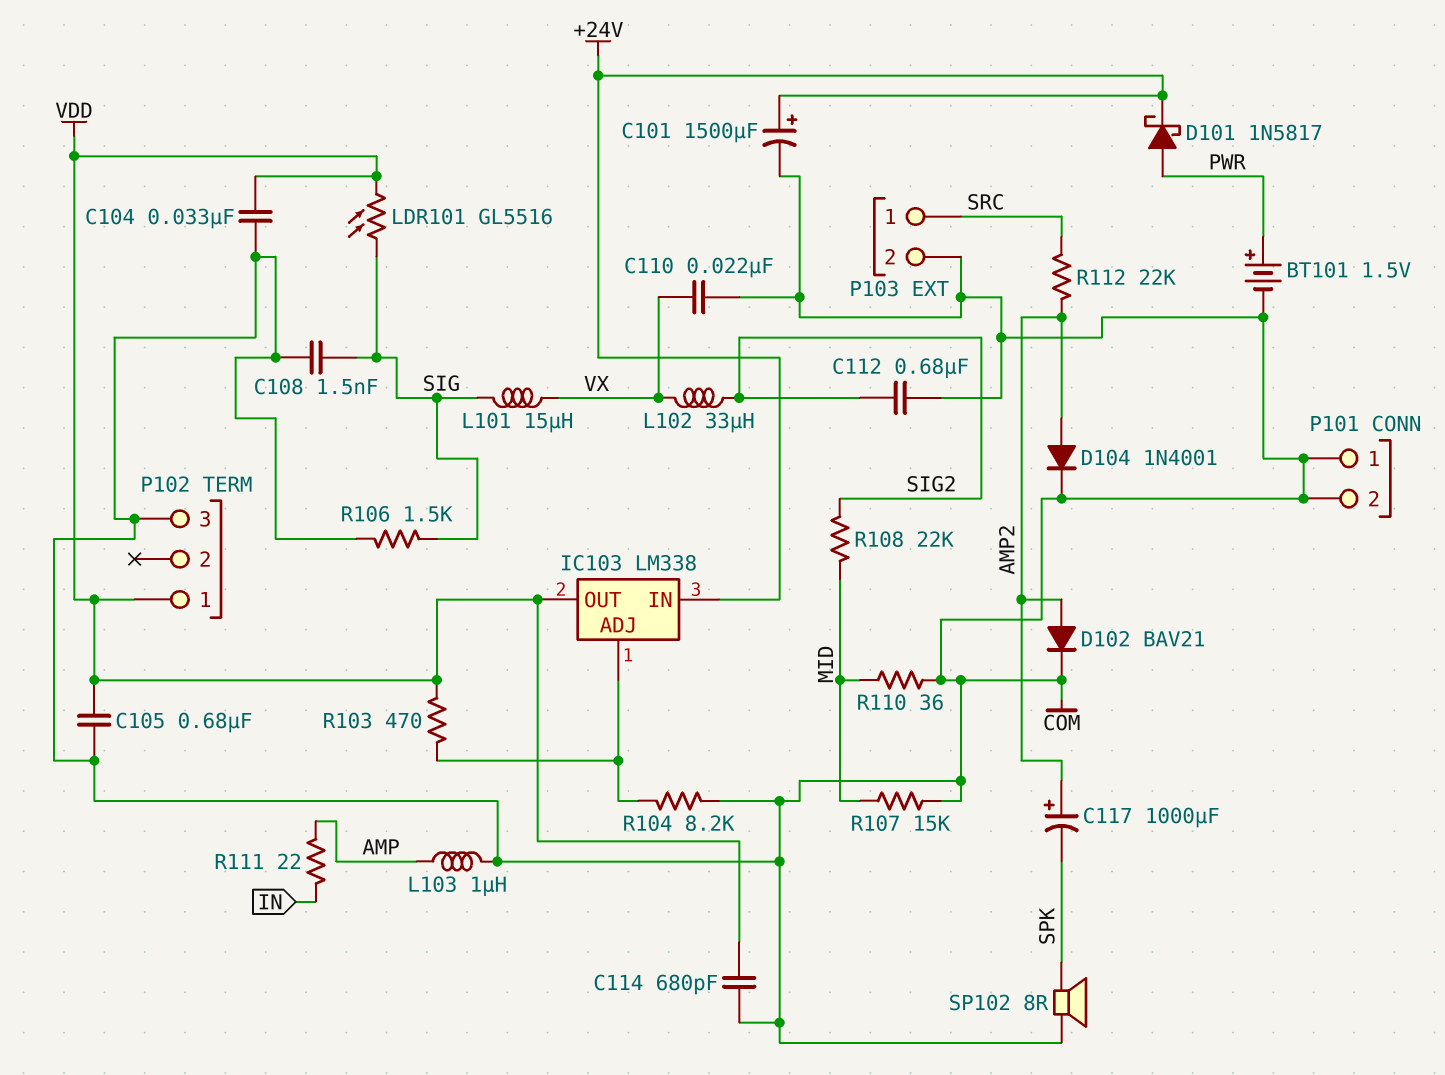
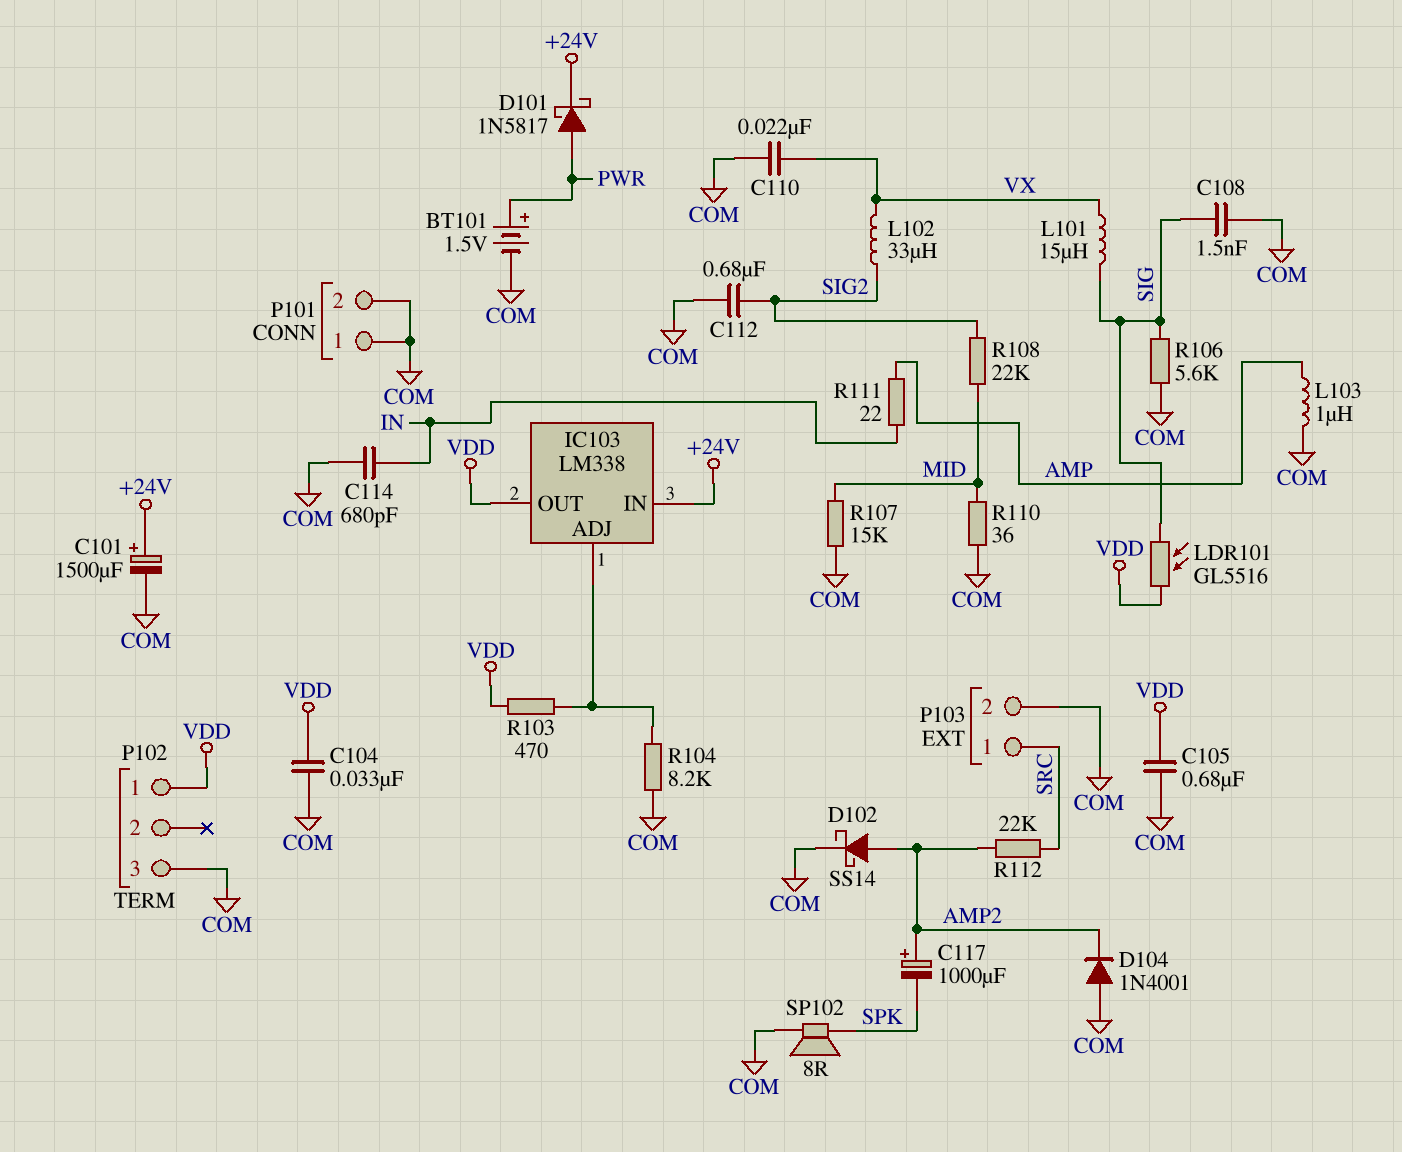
C114: 680pF (COM, VDD) -> 680pF (COM, IN)
D102: diode BAV21 (A AMP2, K COM) -> schottky SS14 (A AMP2, K COM)
D104: diode 1N4001 (A AMP2, K COM) -> diode 1N4001 (A COM, K AMP2)
R106: 1.5k (COM, SIG) -> 5.6k (COM, SIG)

